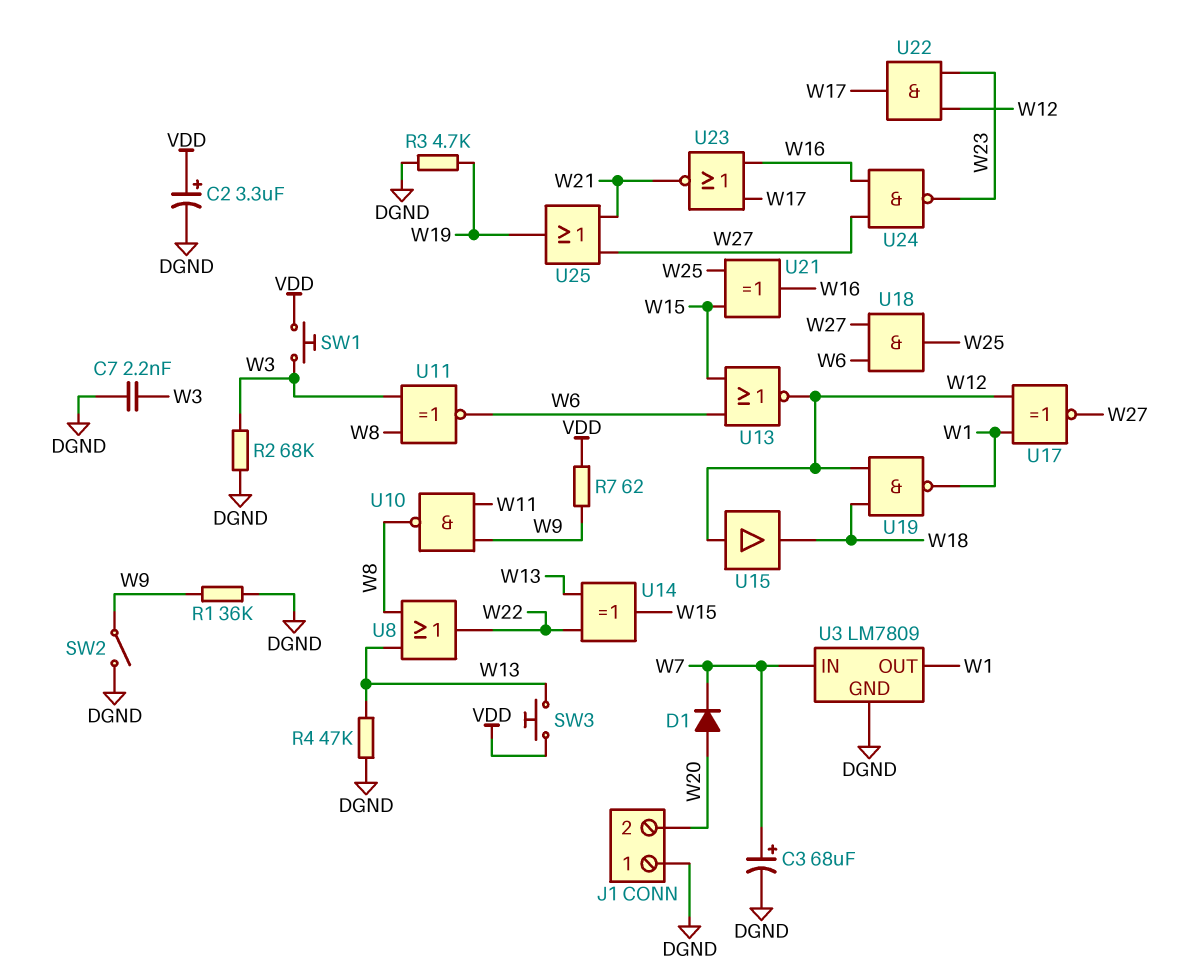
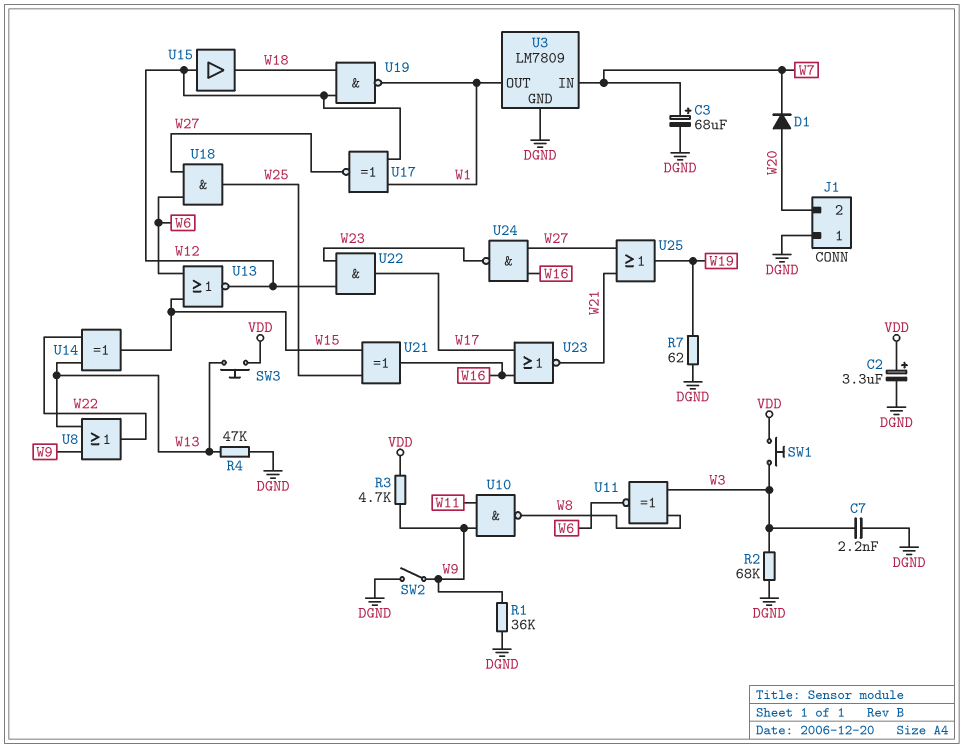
R3: 4.7k (DGND, W19) -> 4.7k (VDD, W9)
R7: 62 (VDD, W9) -> 62 (DGND, W19)
U8: OR (in W8, in W13, out W22) -> OR (in W9, in W13, out W22)

